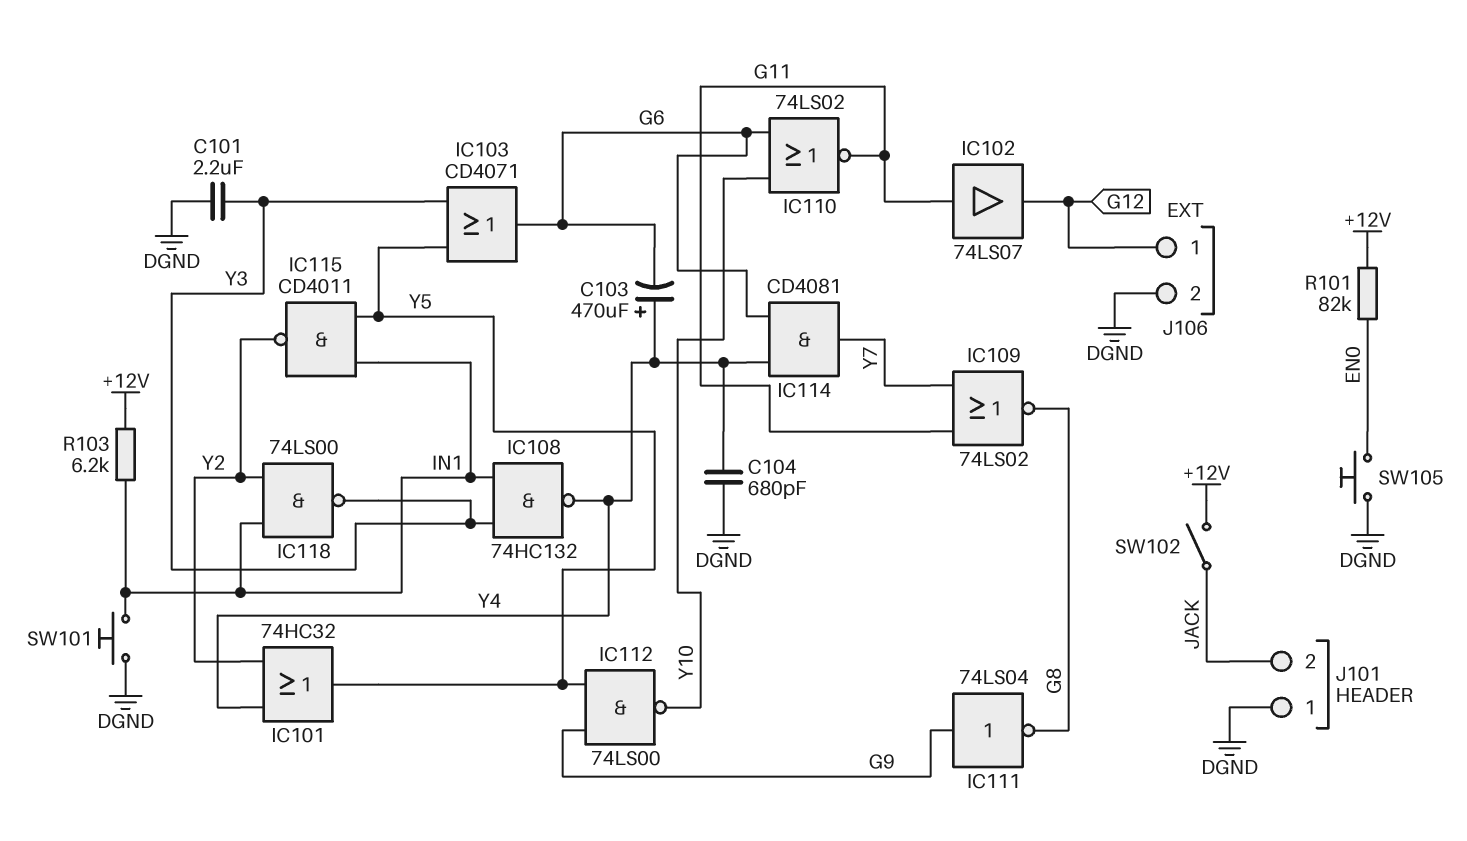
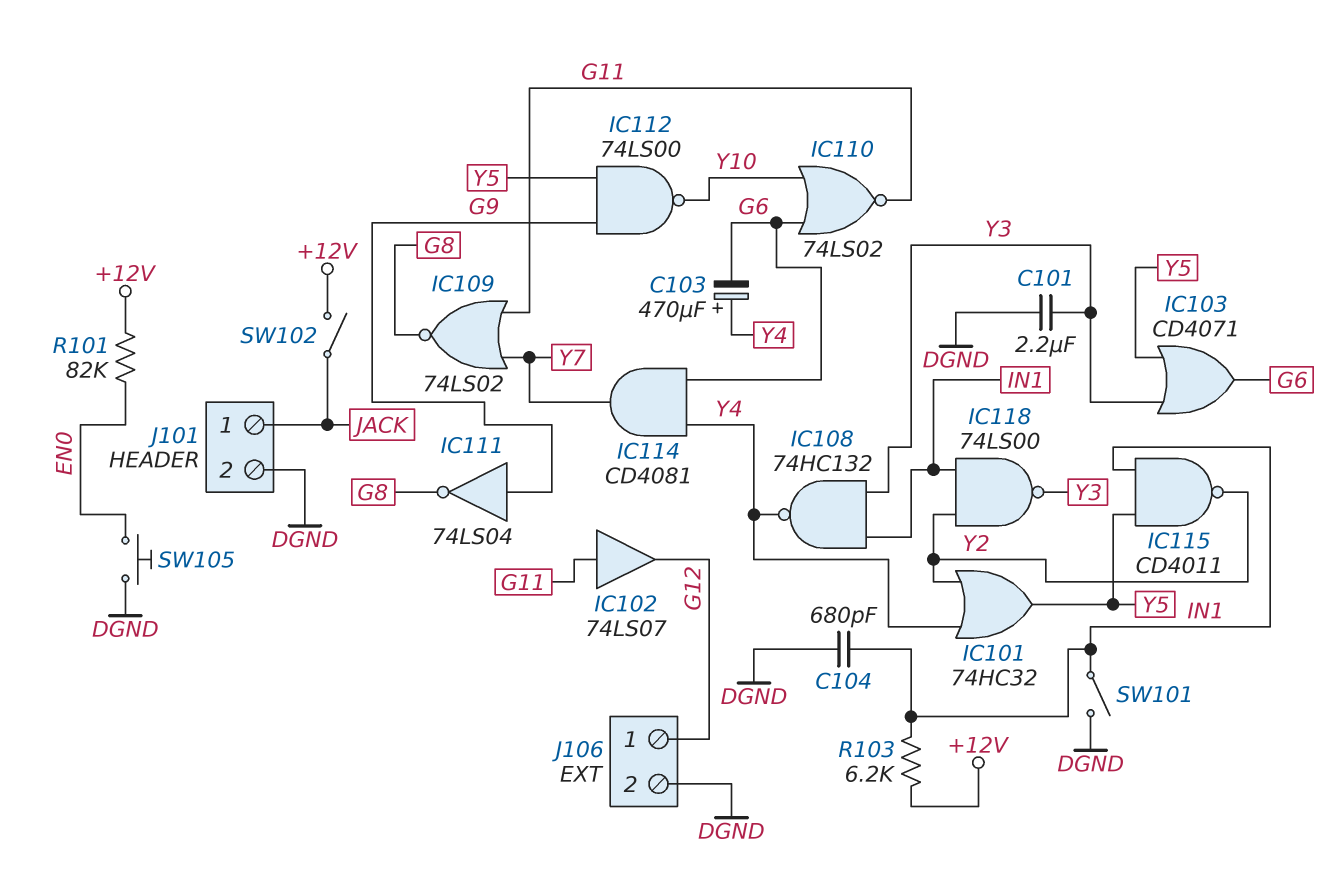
C104: 680pF (DGND, Y4) -> 680pF (DGND, IN1)
J101 pin 1: DGND -> JACK
J101 pin 2: JACK -> DGND
SW101: button (DGND, IN1) -> switch (DGND, IN1)

